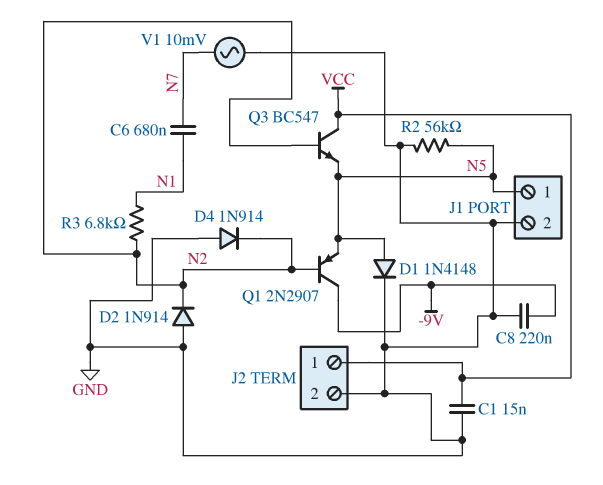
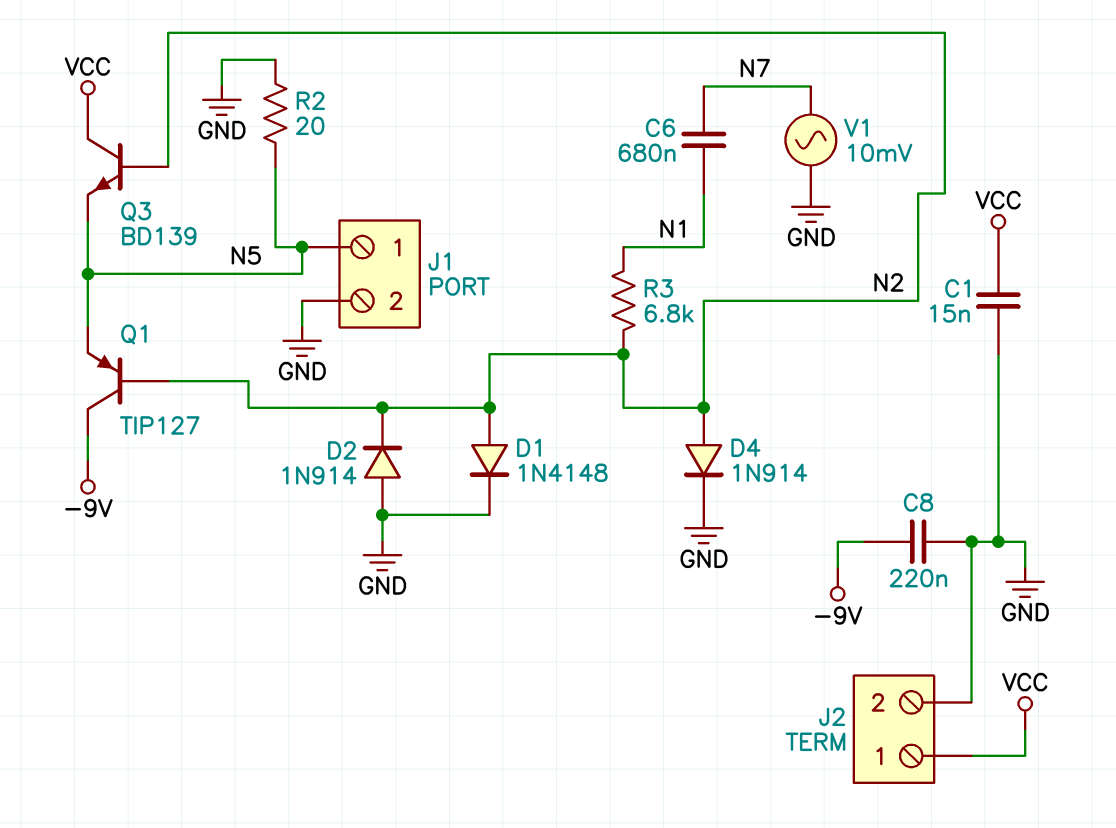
D1: diode 1N4148 (A N5, K GND) -> diode 1N4148 (A N2, K GND)
D4: diode 1N914 (A GND, K N2) -> diode 1N914 (A N2, K GND)
Q1: PNP 2N2907 (B N2, C -9V, E N5) -> PNP TIP127 (B N2, C -9V, E N5)
Q3: NPN BC547 (B N2, C VCC, E N5) -> NPN BD139 (B N2, C VCC, E N5)
R2: 56k (GND, N5) -> 20 (GND, N5)

